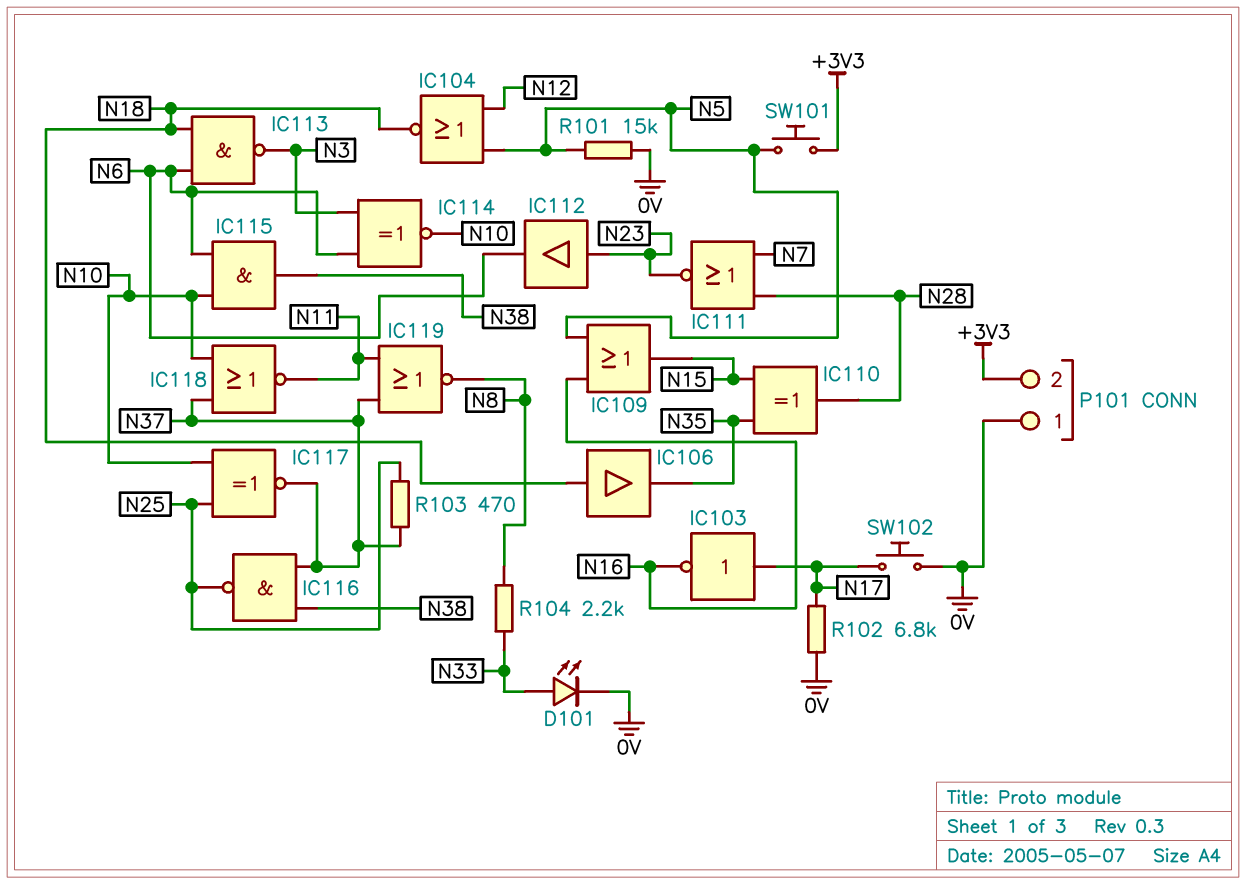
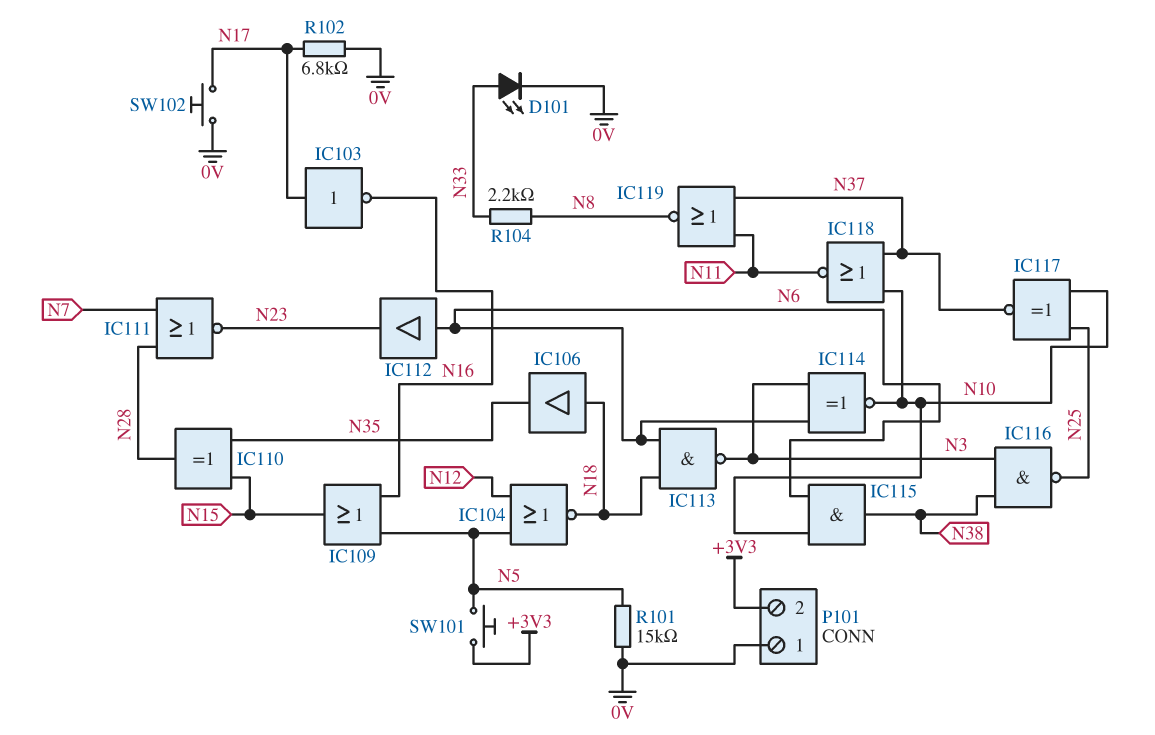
IC112: buffer (in N23, out N6) -> buffer (in N6, out N23)
IC116: NAND (in N37, in N38, out N25) -> NAND (in N3, in N38, out N25)
R103: 470 (N25, N37) -> none

